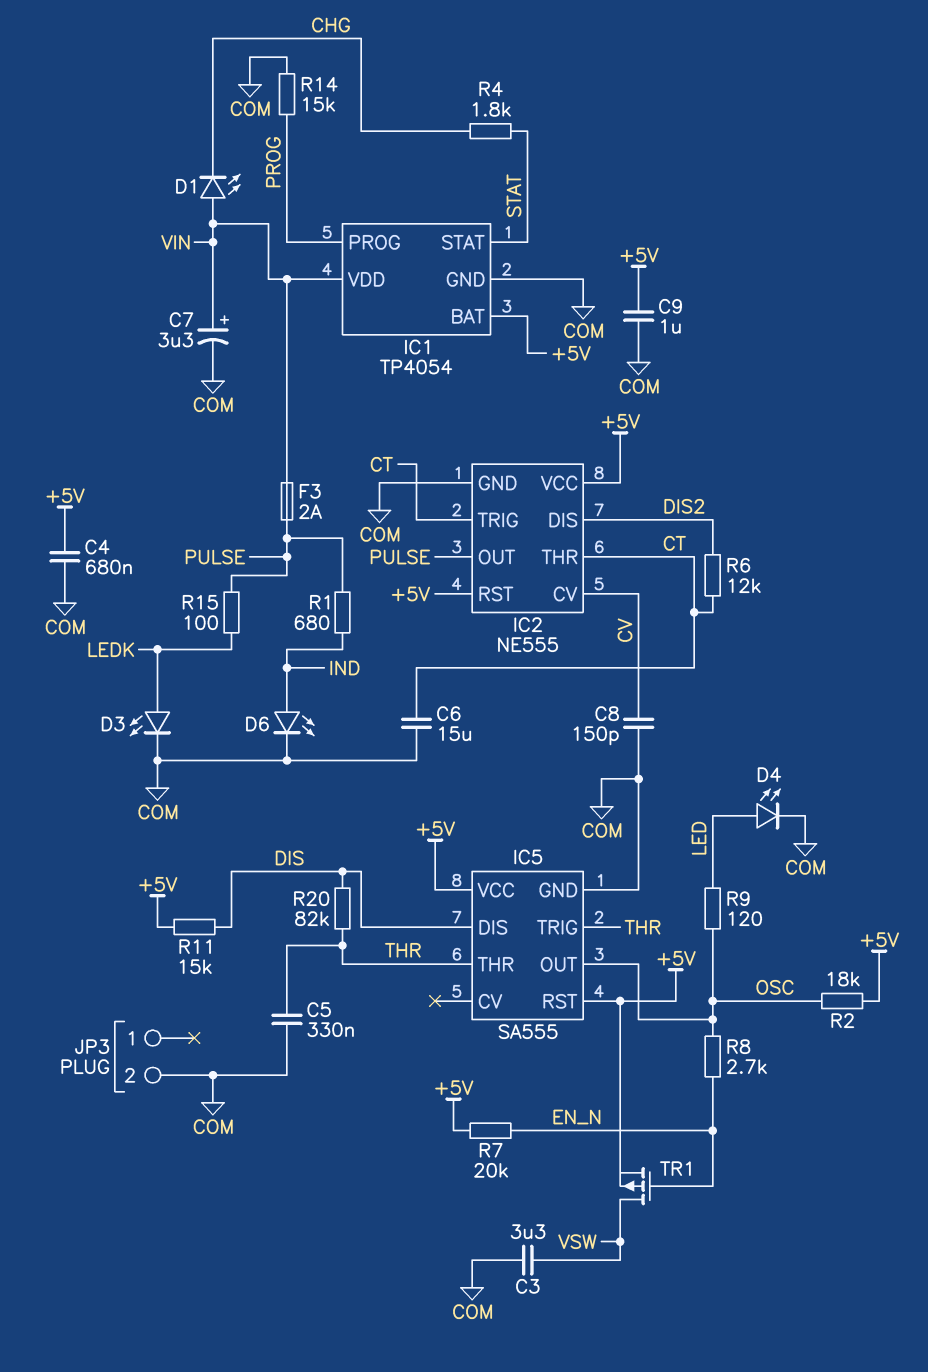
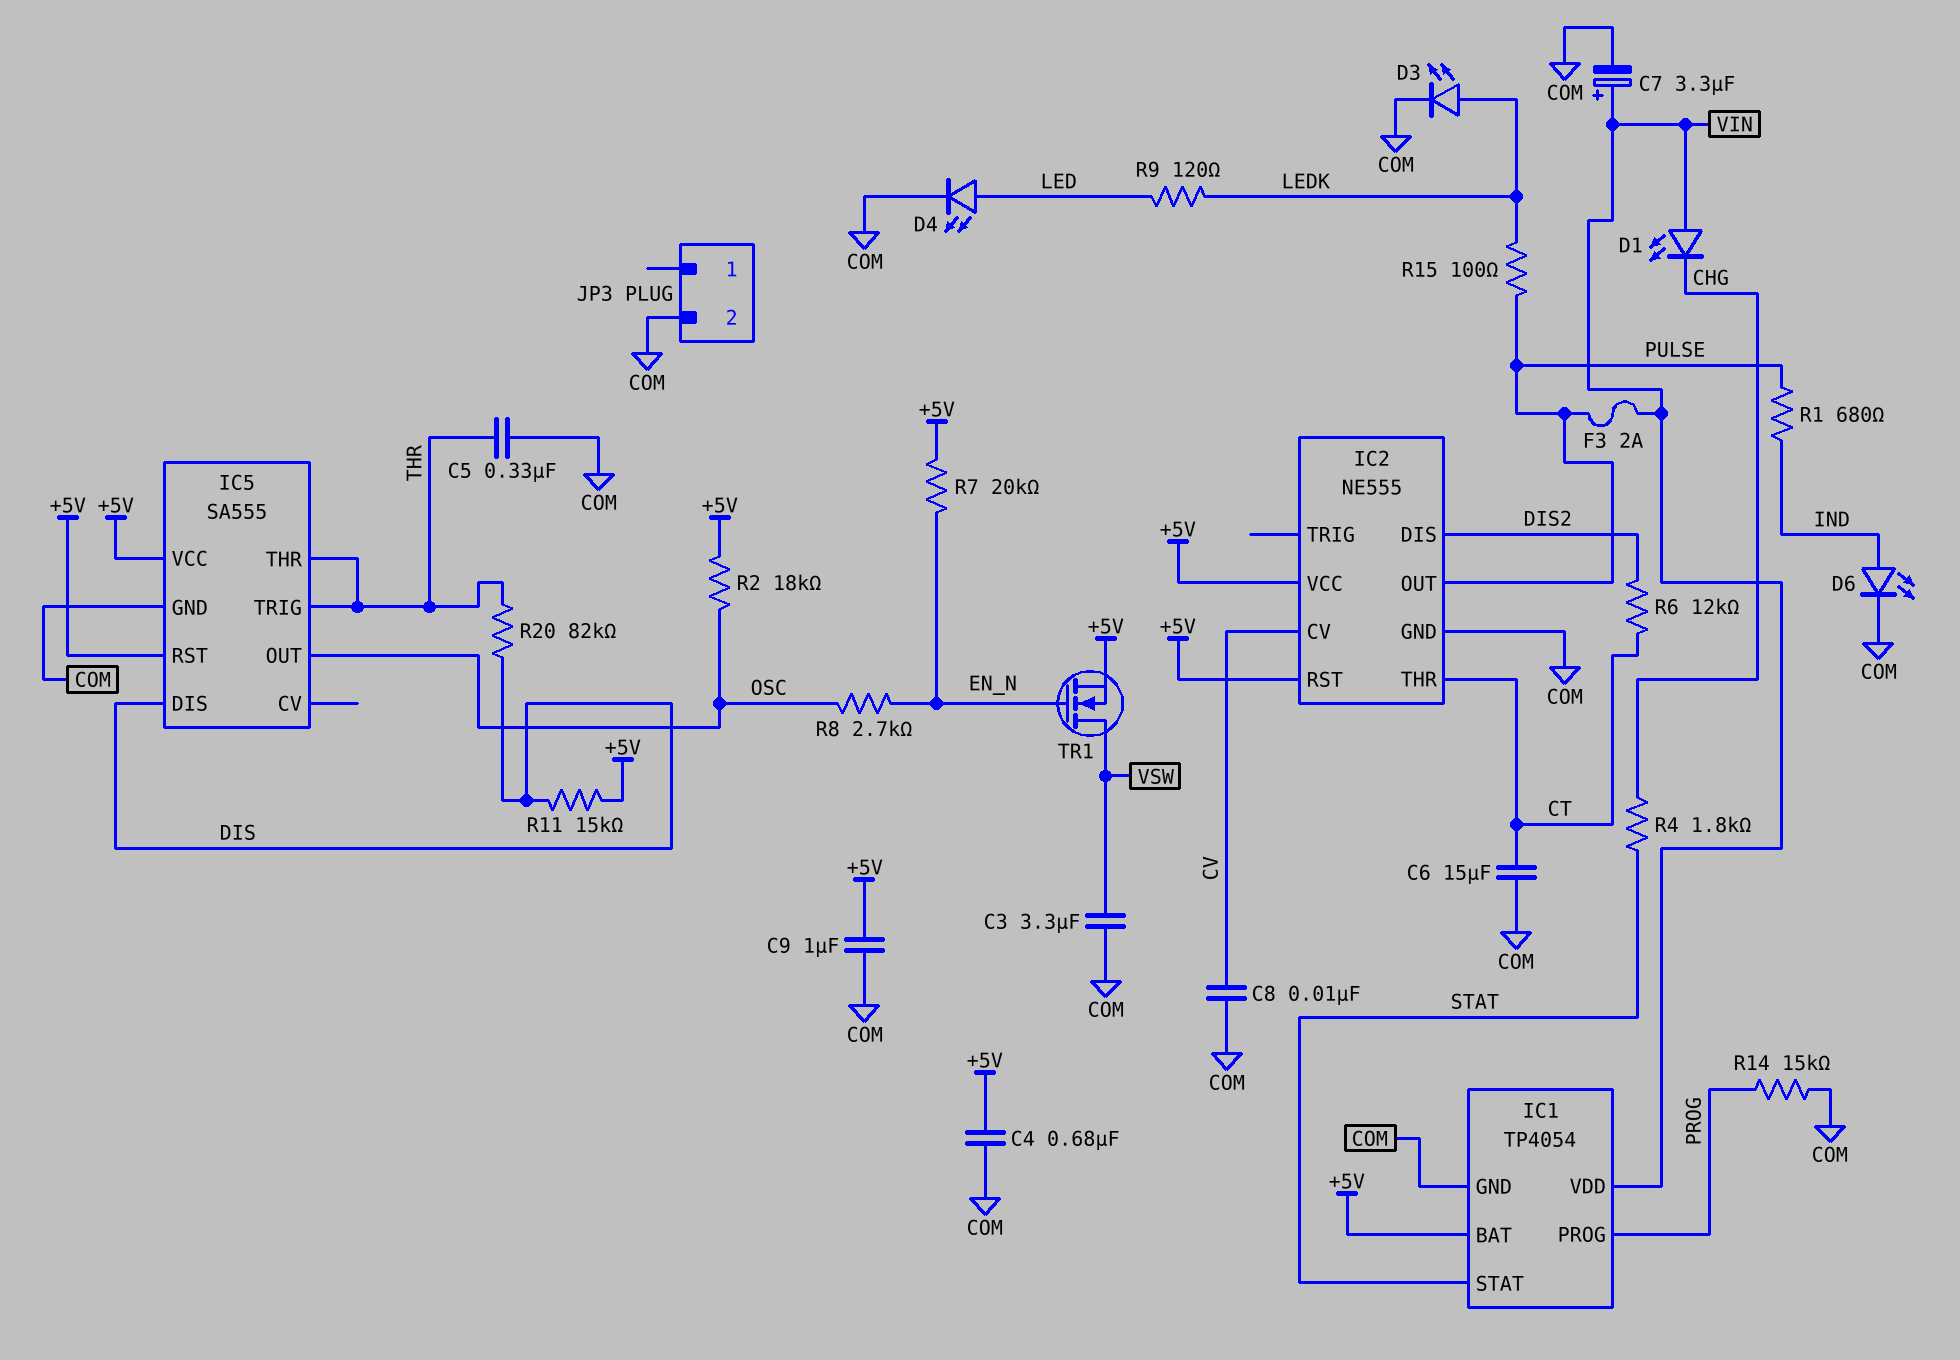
C8: 150pF (COM, CV) -> 10nF (COM, CV)
IC2 pin TRIG: CT -> none
R9: 120 (LED, OSC) -> 120 (LED, LEDK)
TR1: PMOS (G EN_N, D VSW, S +5V) -> NMOS (G EN_N, D VSW, S +5V)

